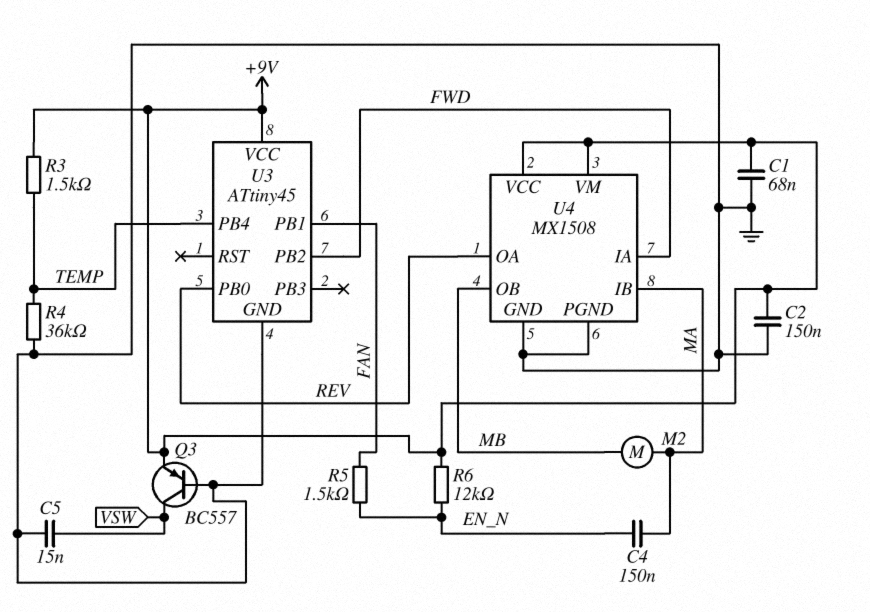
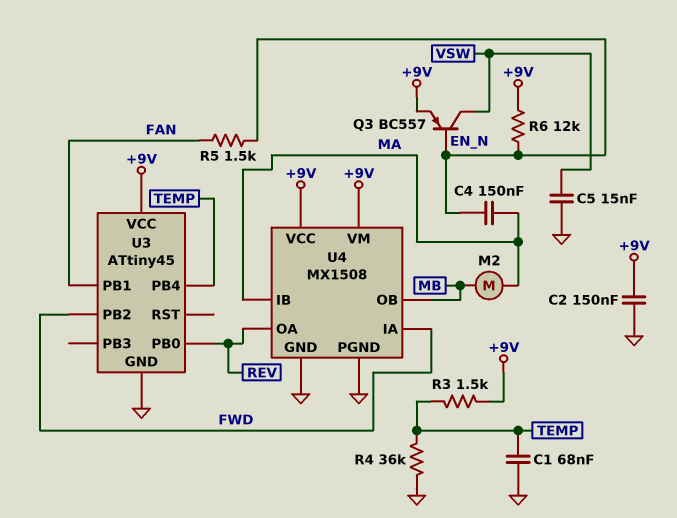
C1: 68nF (+9V, GND) -> 68nF (GND, TEMP)
Q3: PNP BC557 (B GND, C VSW, E +9V) -> PNP BC557 (B EN_N, C VSW, E +9V)

